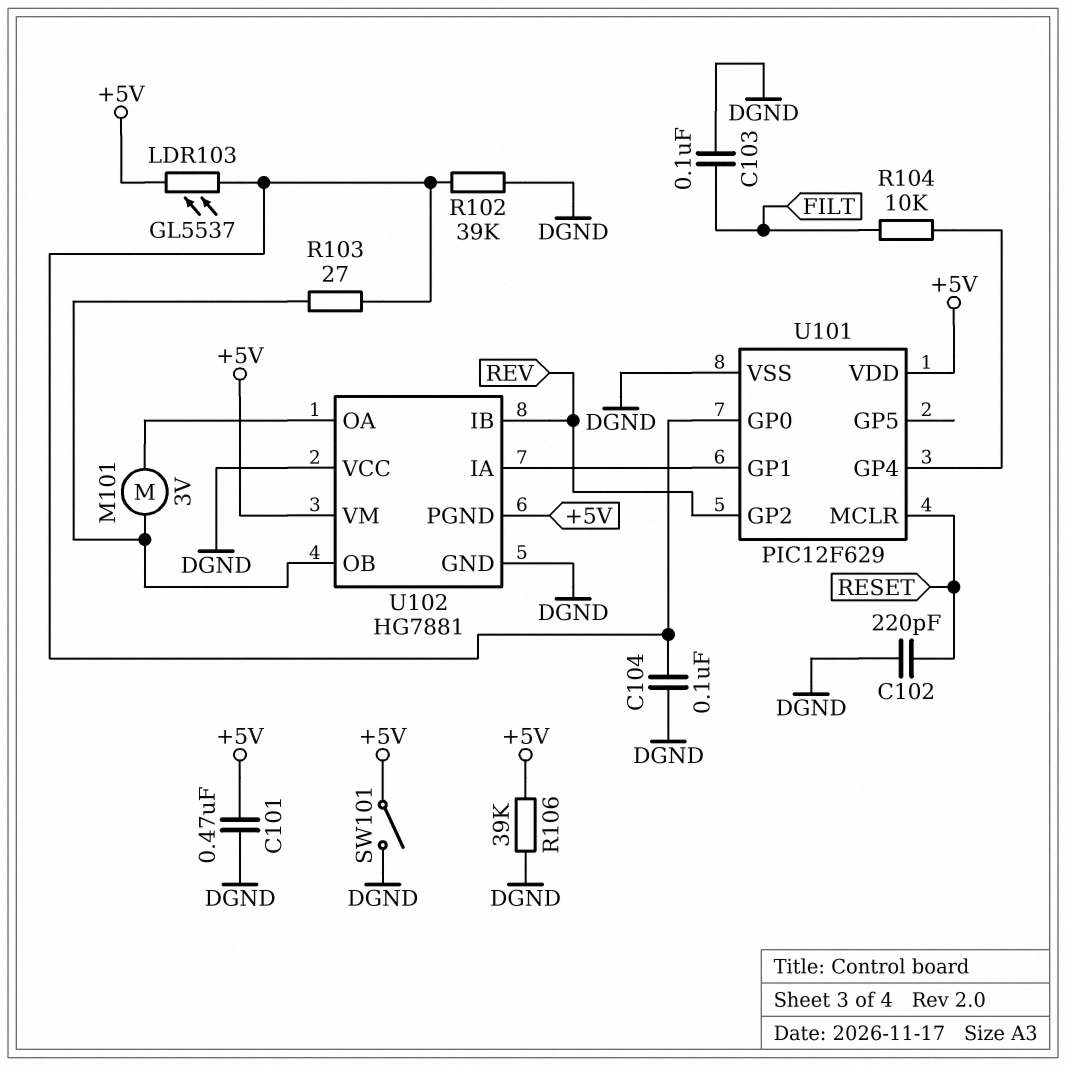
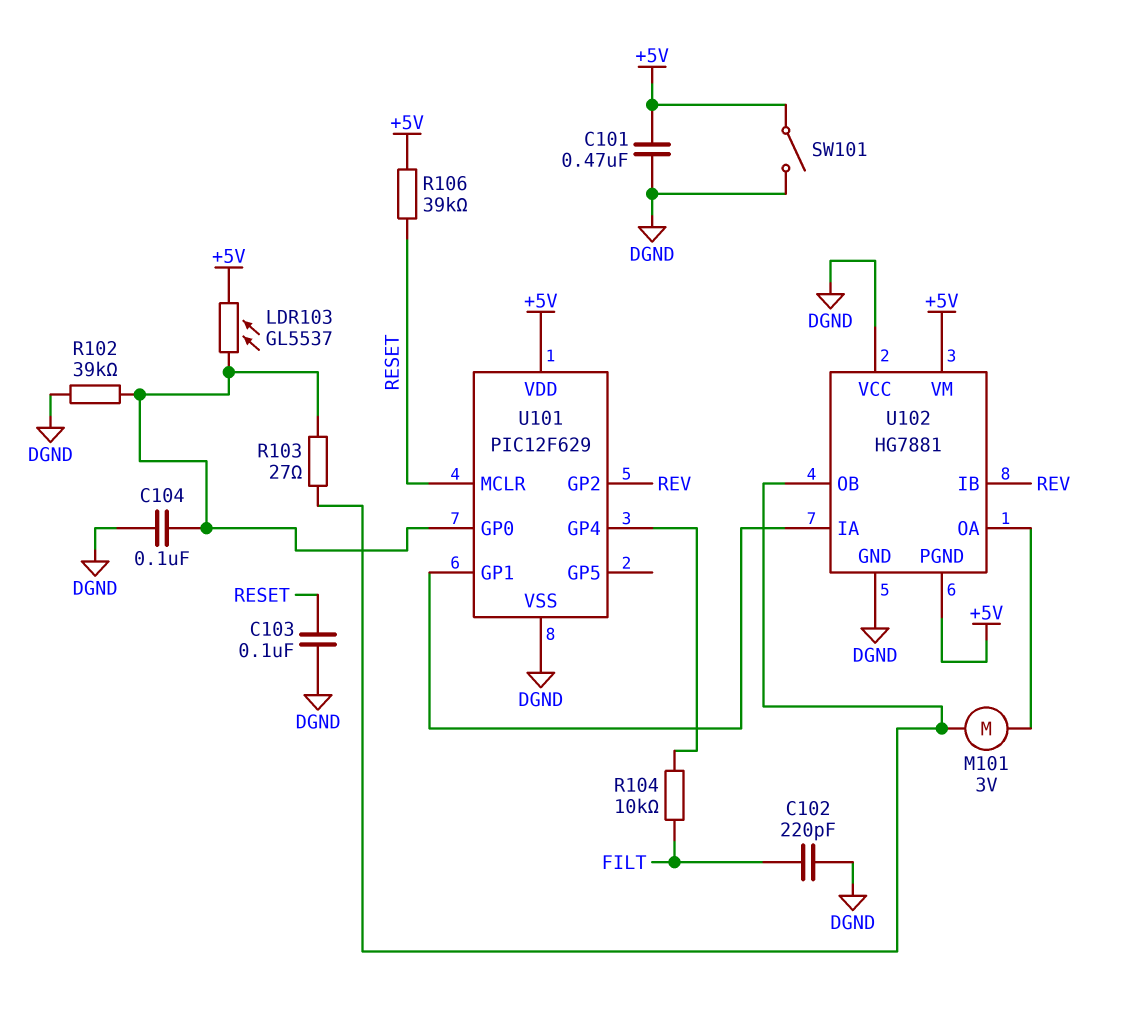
C102: 220pF (DGND, RESET) -> 220pF (DGND, FILT)
C103: 100nF (DGND, FILT) -> 100nF (DGND, RESET)
R106: 39k (+5V, DGND) -> 39k (+5V, RESET)

